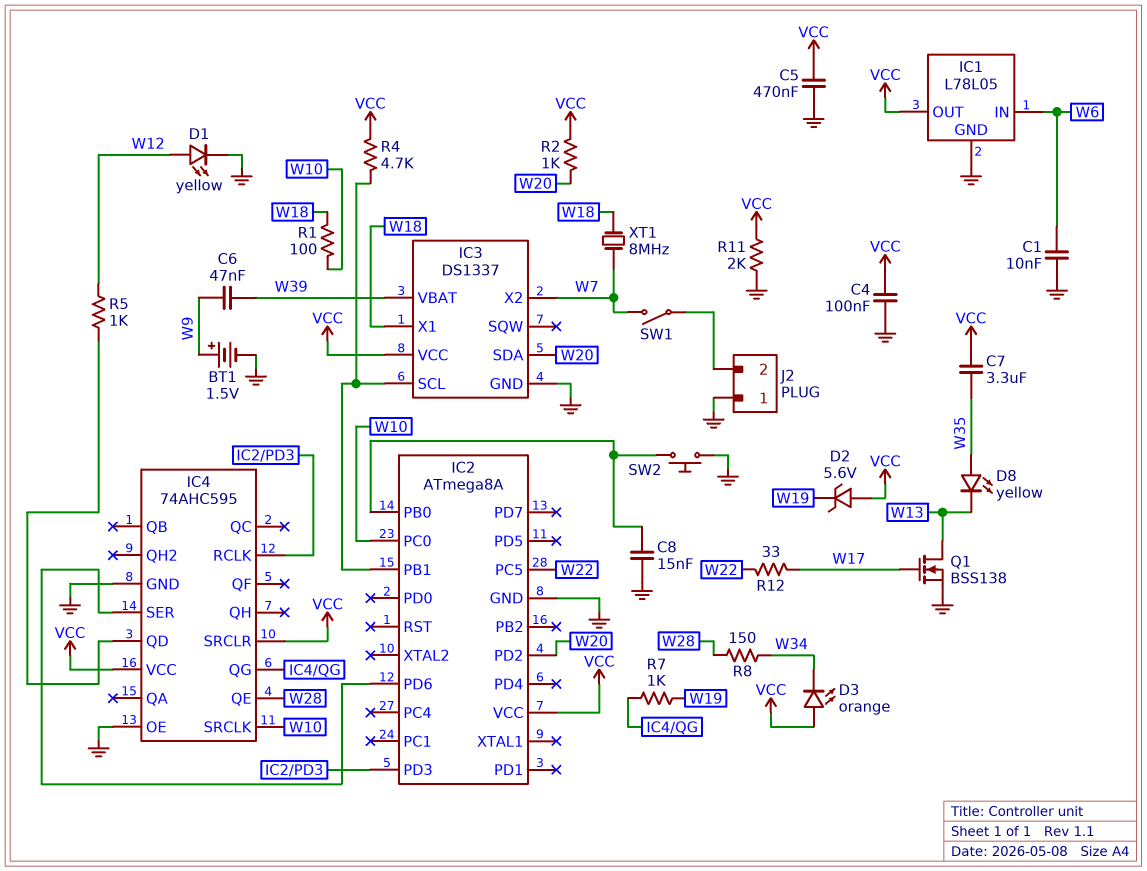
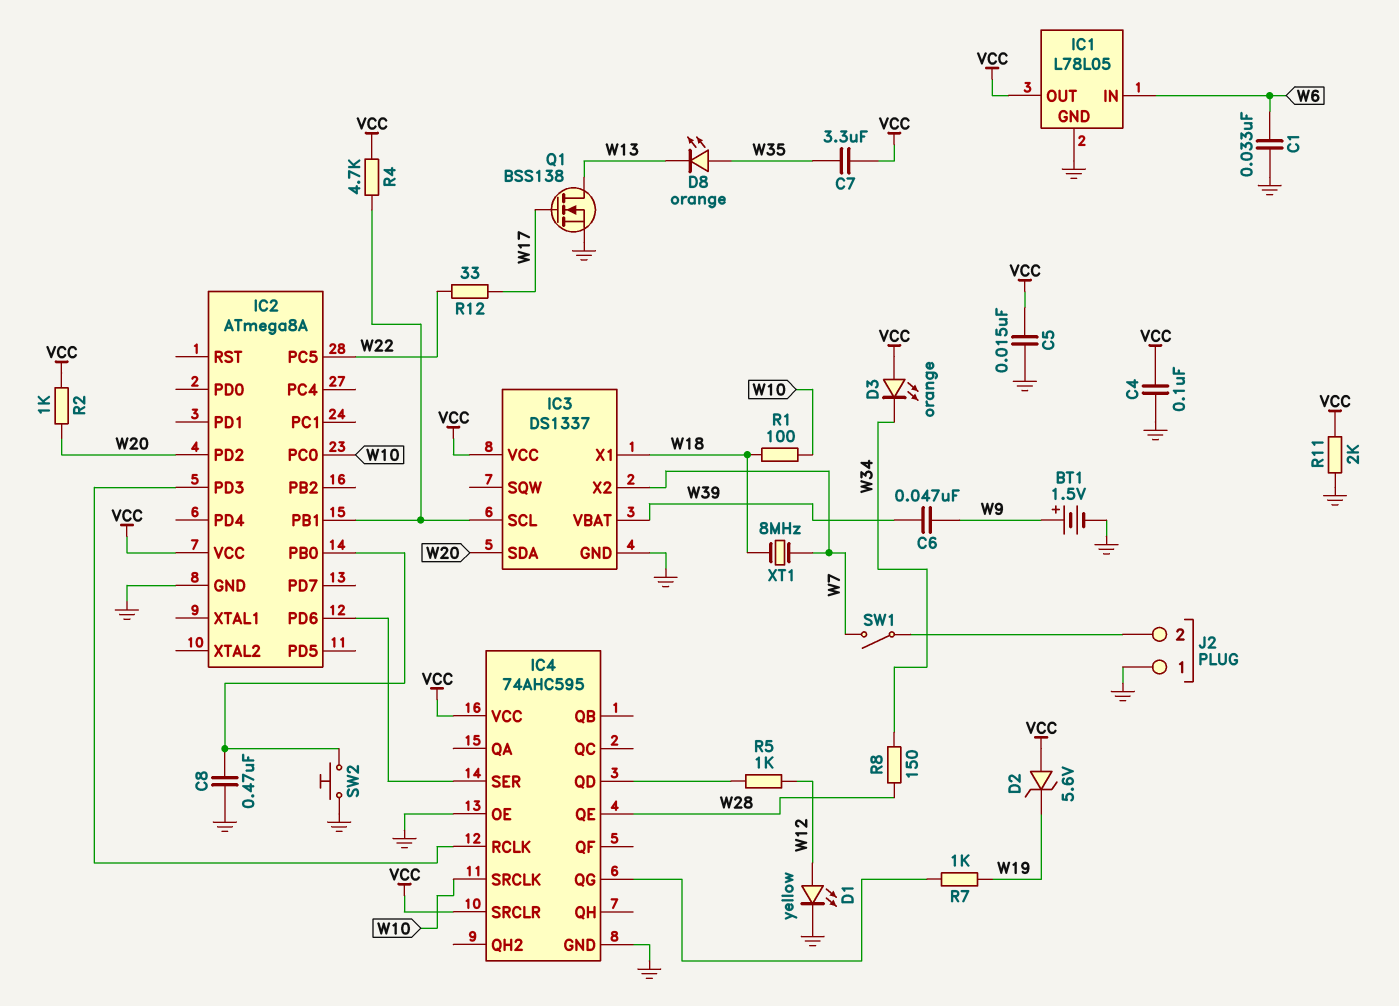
C1: 10nF (GND, W6) -> 33nF (GND, W6)
C5: 470nF (GND, VCC) -> 15nF (GND, VCC)
C8: 15nF (GND, IC2/PB0) -> 470nF (GND, IC2/PB0)
D8: LED yellow (A W35, K W13) -> LED orange (A W35, K W13)

